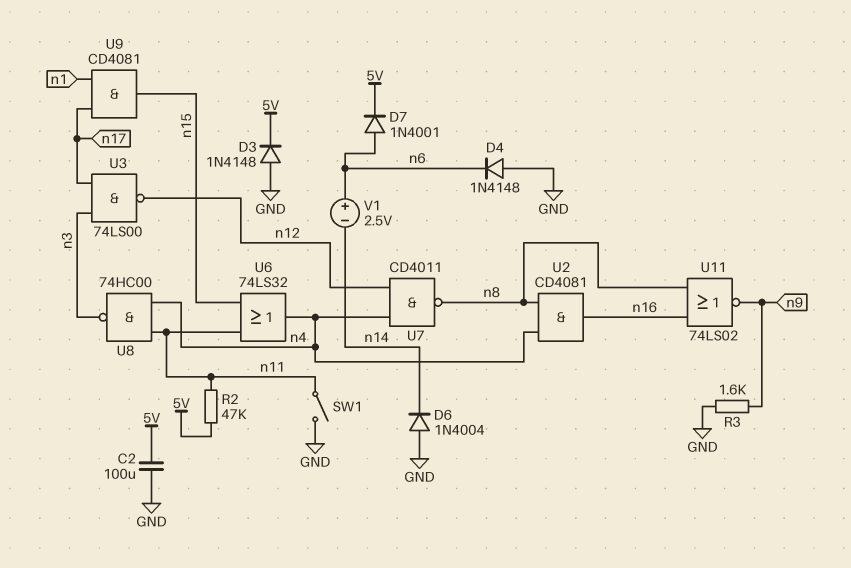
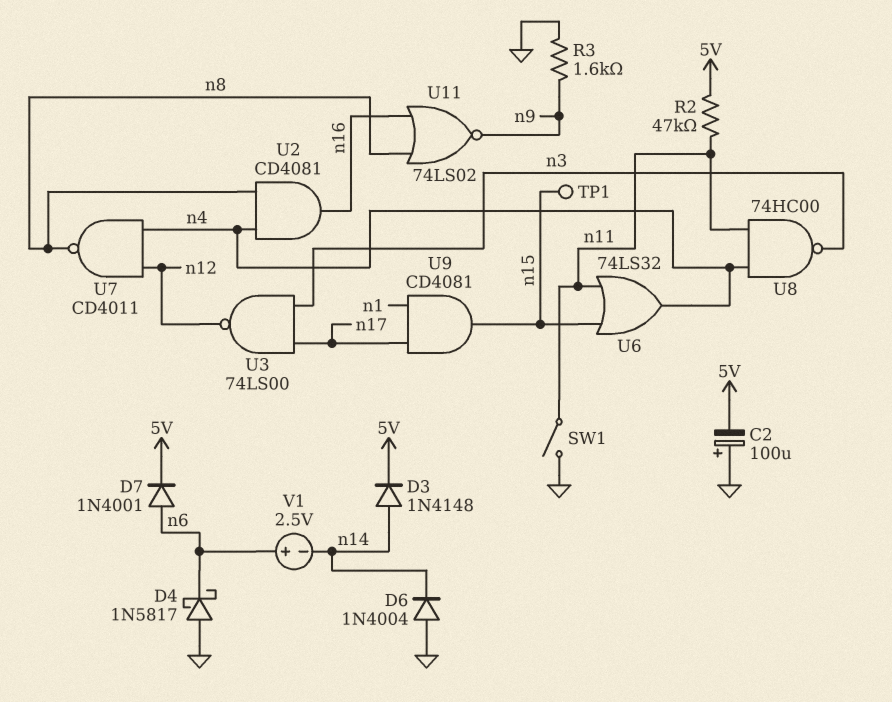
C2: 100uF (5V, GND) -> 100uF (plus GND, minus 5V)
D3: diode 1N4148 (A GND, K 5V) -> diode 1N4148 (A n14, K 5V)
D4: diode 1N4148 (A GND, K n6) -> schottky 1N5817 (A GND, K n6)
TP1: none -> test point (n15)

